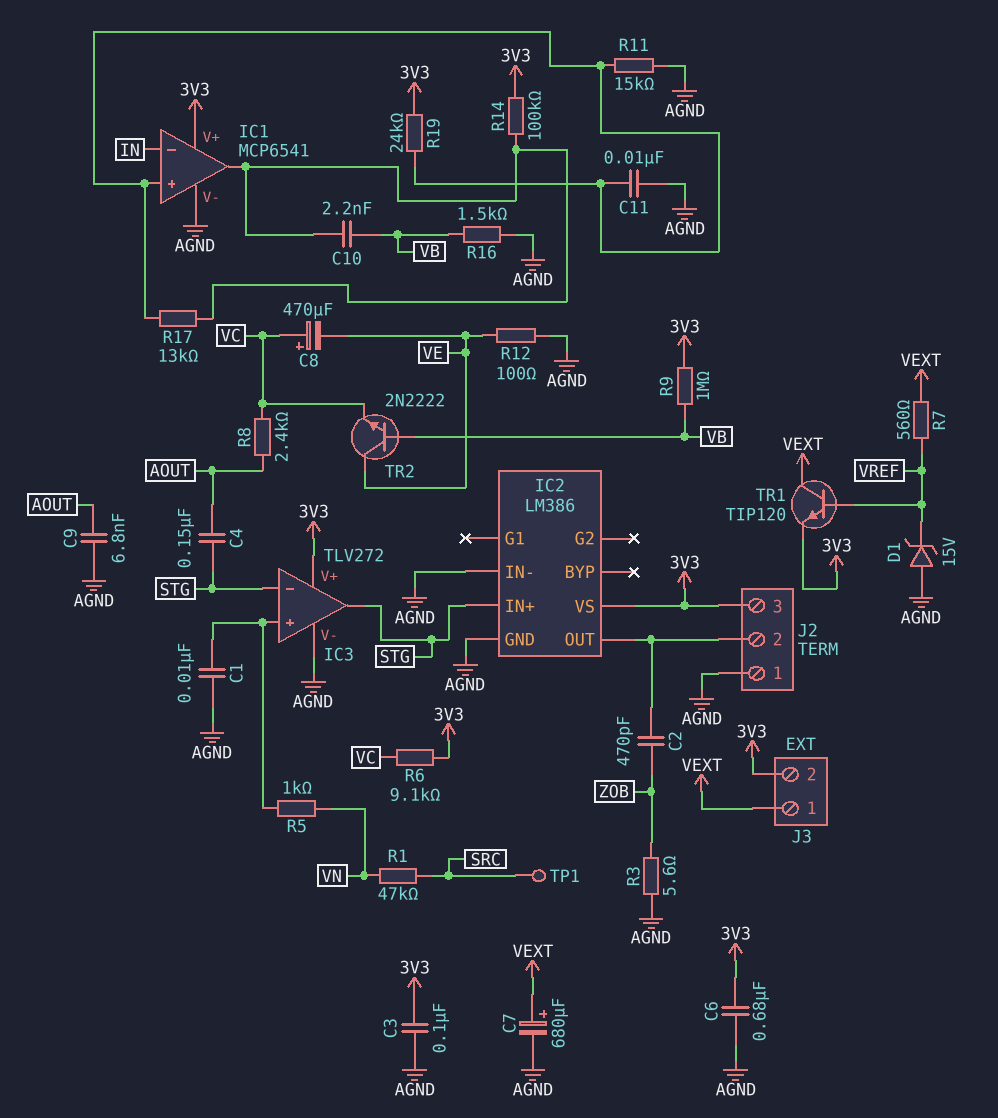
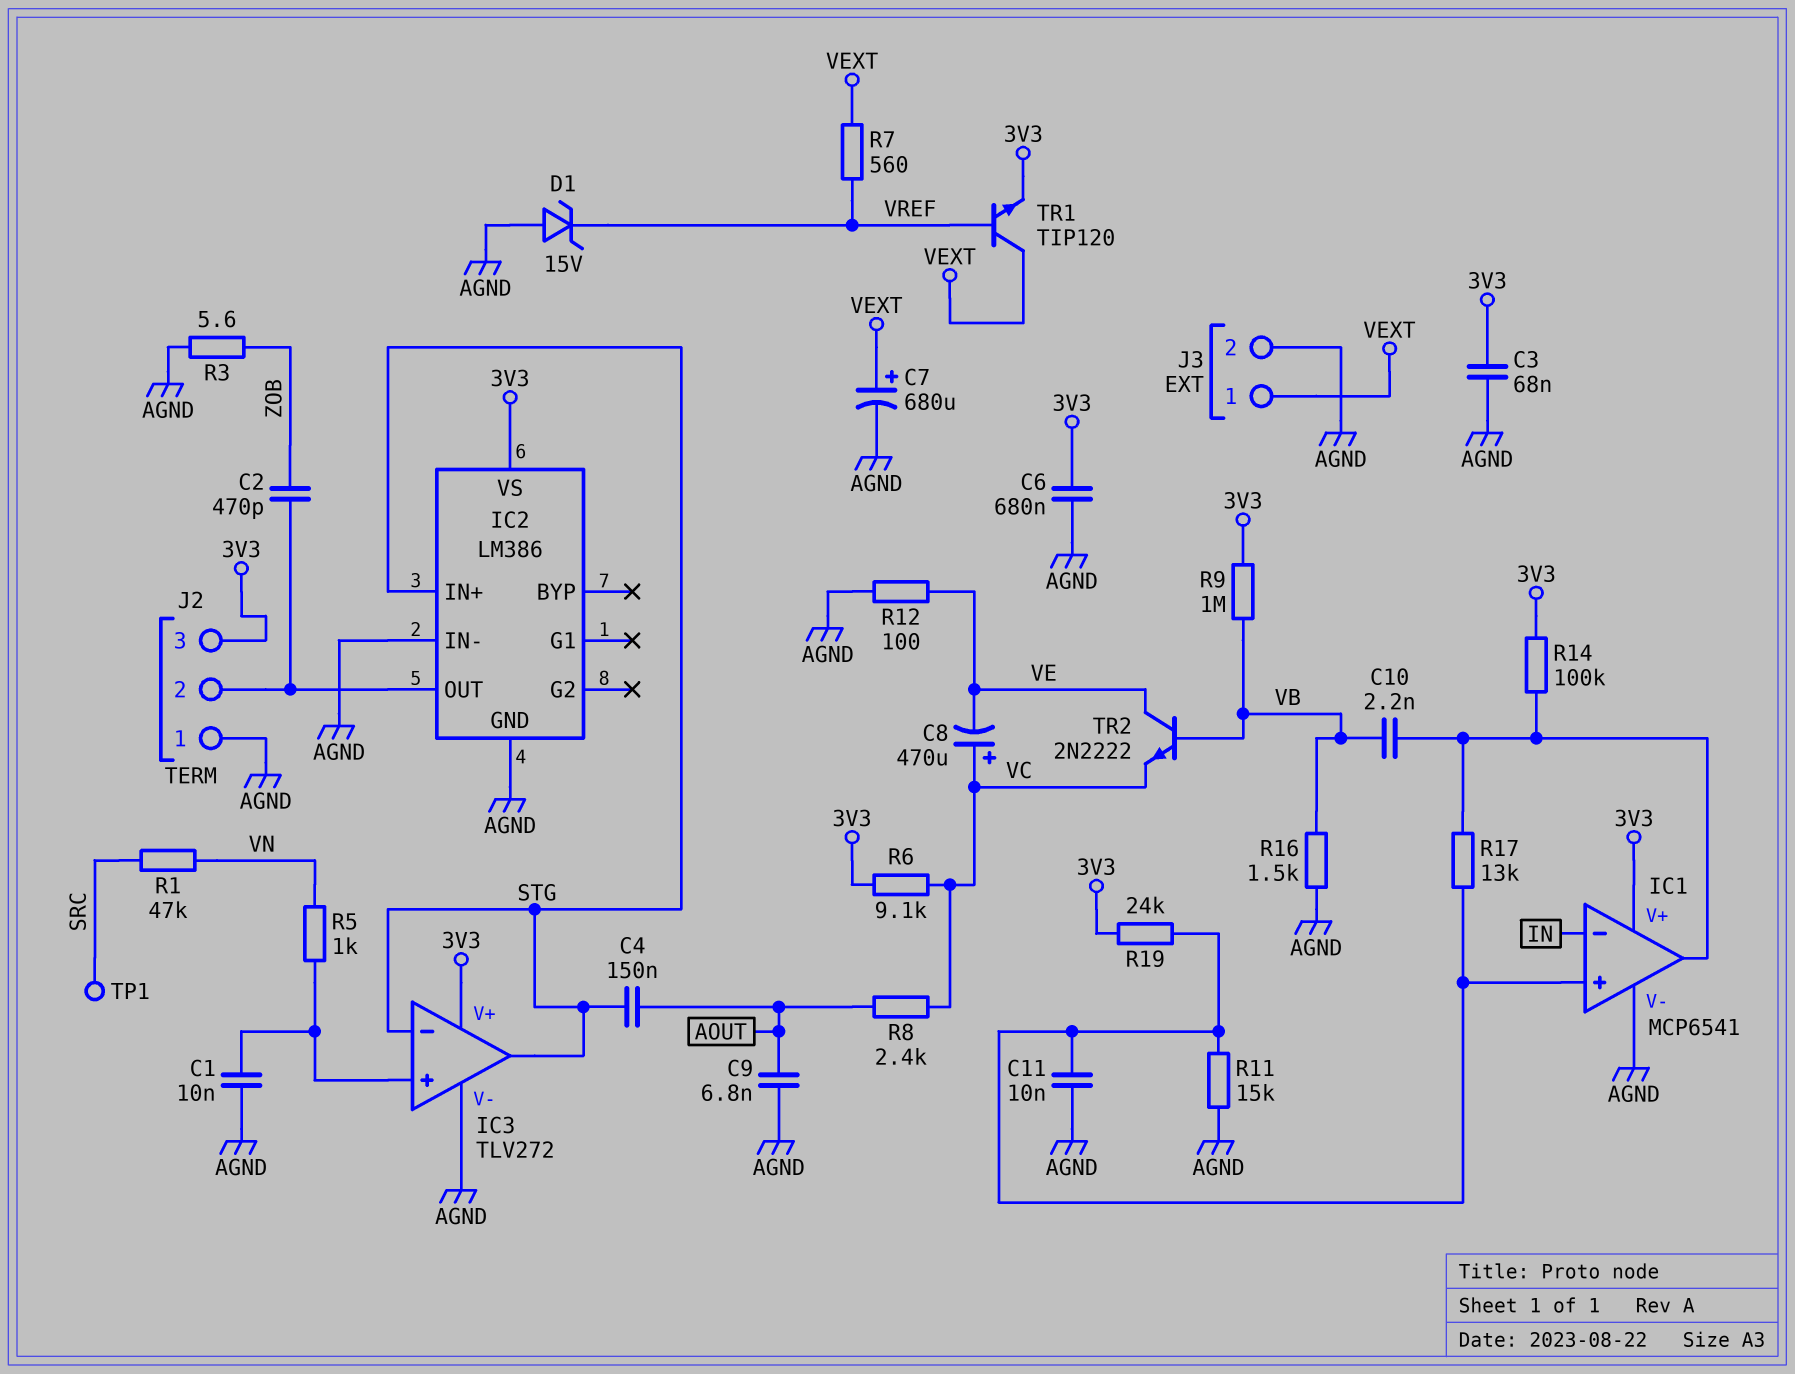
C3: 100nF (3V3, AGND) -> 68nF (3V3, AGND)
J3 pin 2: 3V3 -> AGND

